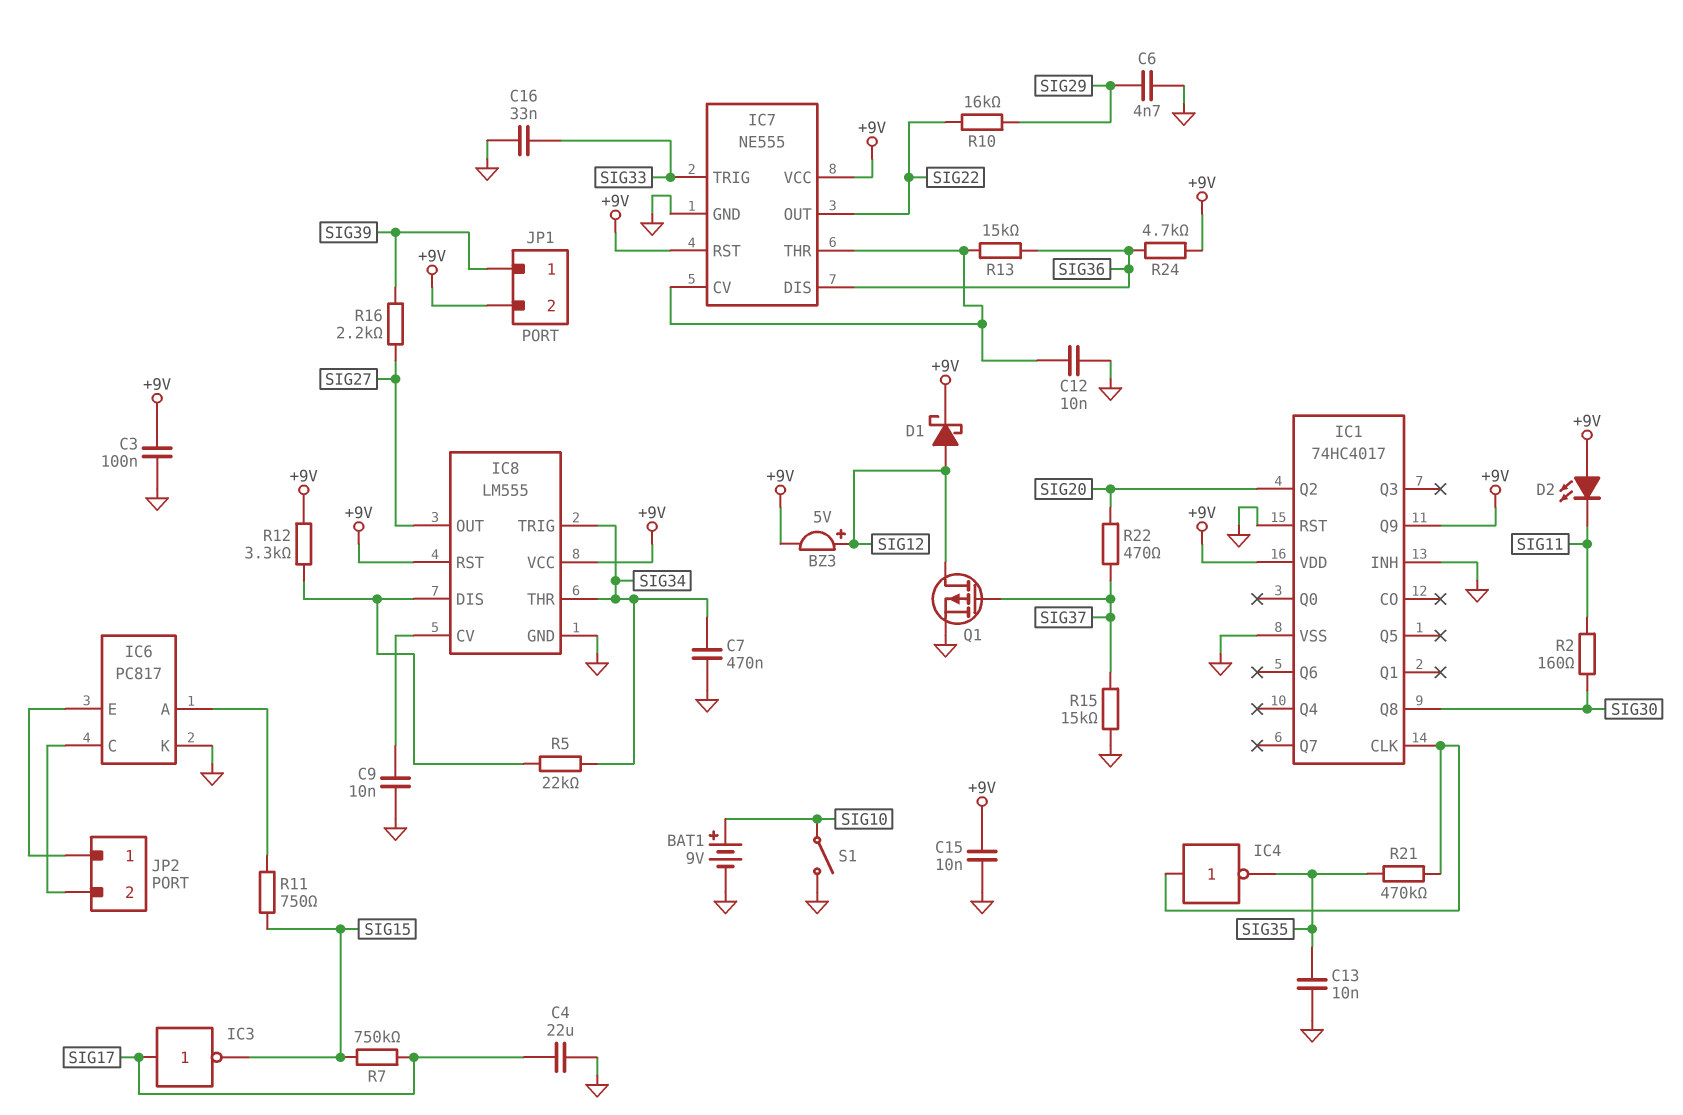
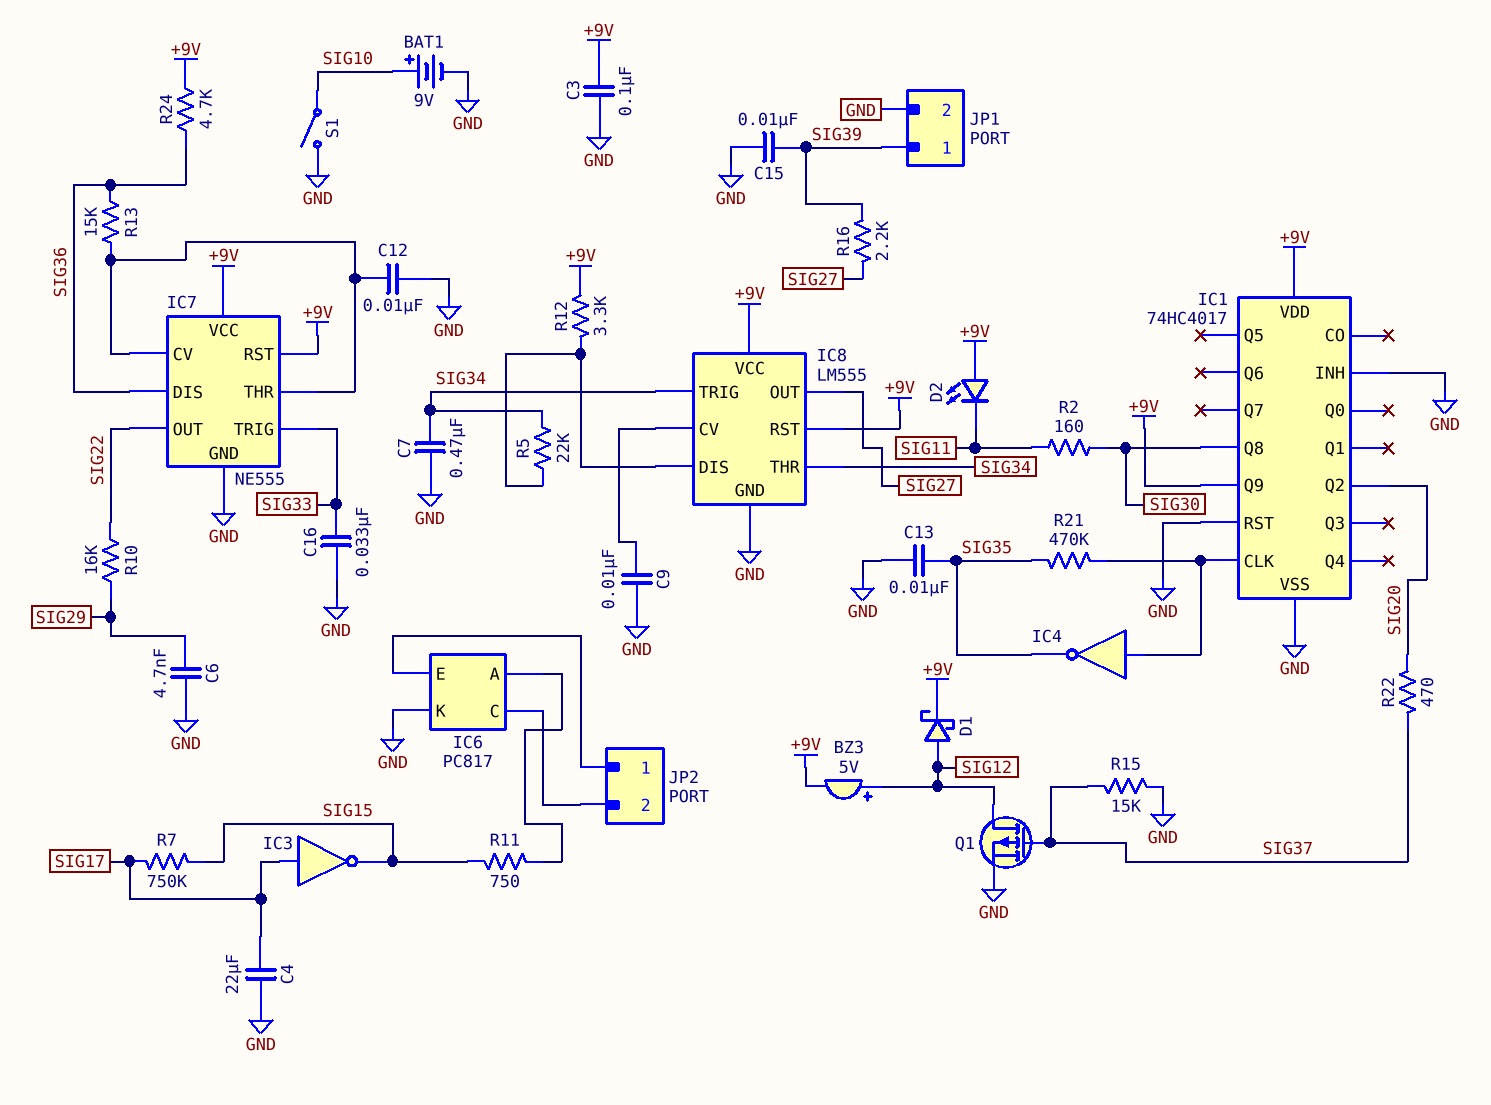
C15: 10nF (+9V, GND) -> 10nF (GND, SIG39)
JP1 pin 2: +9V -> GND

